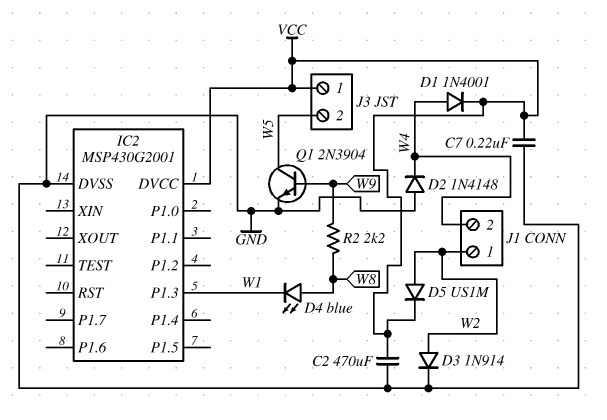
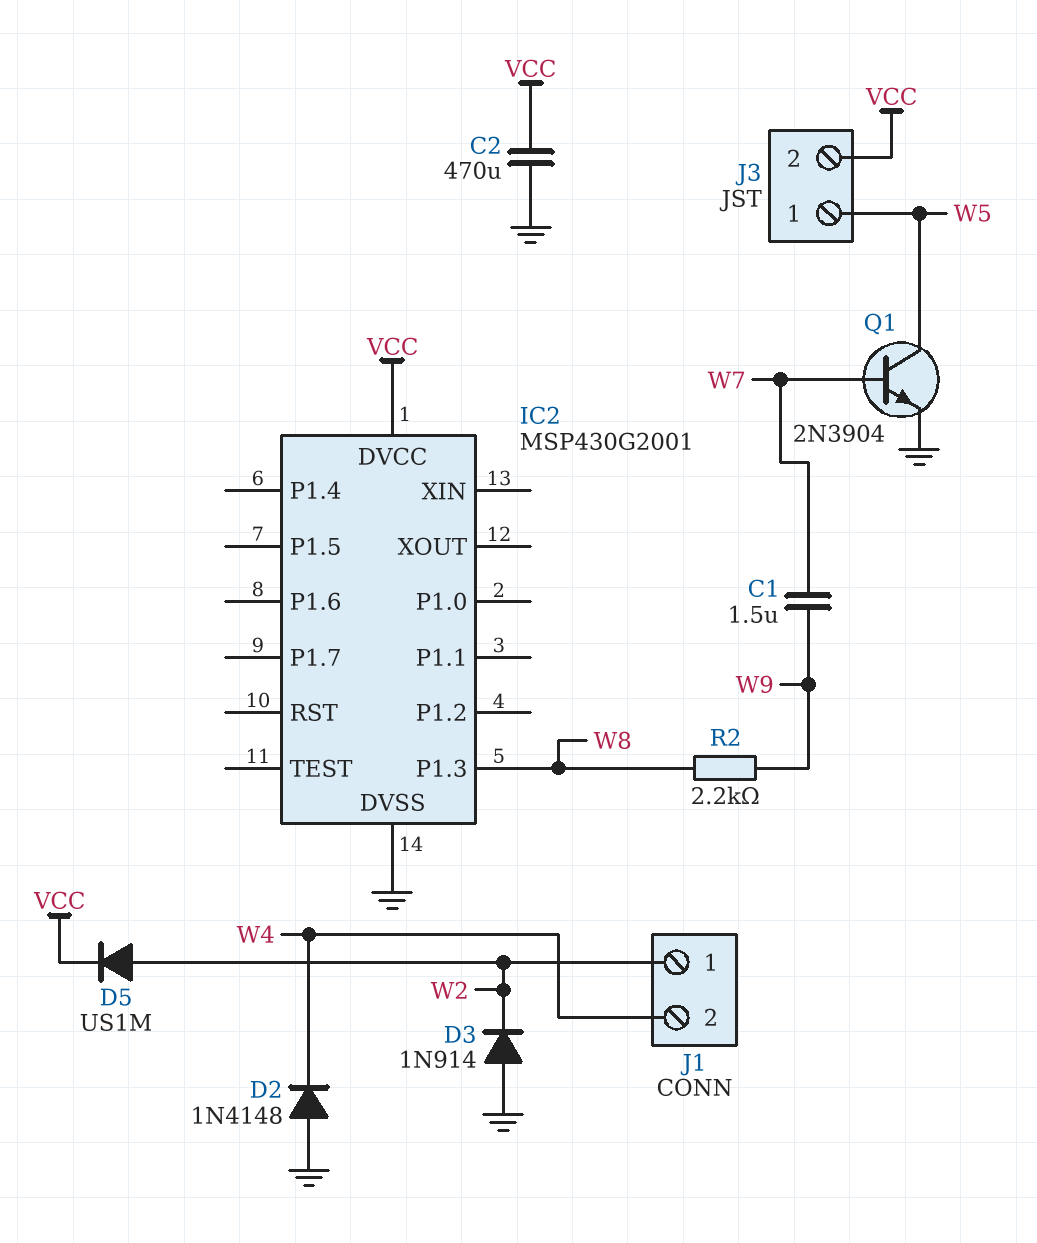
C1: none -> 1.5uF (W7, W9)
C7: 220nF (GND, VCC) -> none
D1: diode 1N4001 (A W4, K VCC) -> none
D3: diode 1N914 (A W2, K GND) -> diode 1N914 (A GND, K W2)
D4: LED blue (A W8, K W1) -> none
IC2 pin P1.3: W1 -> W8
J3 pin 1: VCC -> W5
J3 pin 2: W5 -> VCC
Q1: NPN 2N3904 (B W9, C W5, E GND) -> NPN 2N3904 (B W7, C W5, E GND)

